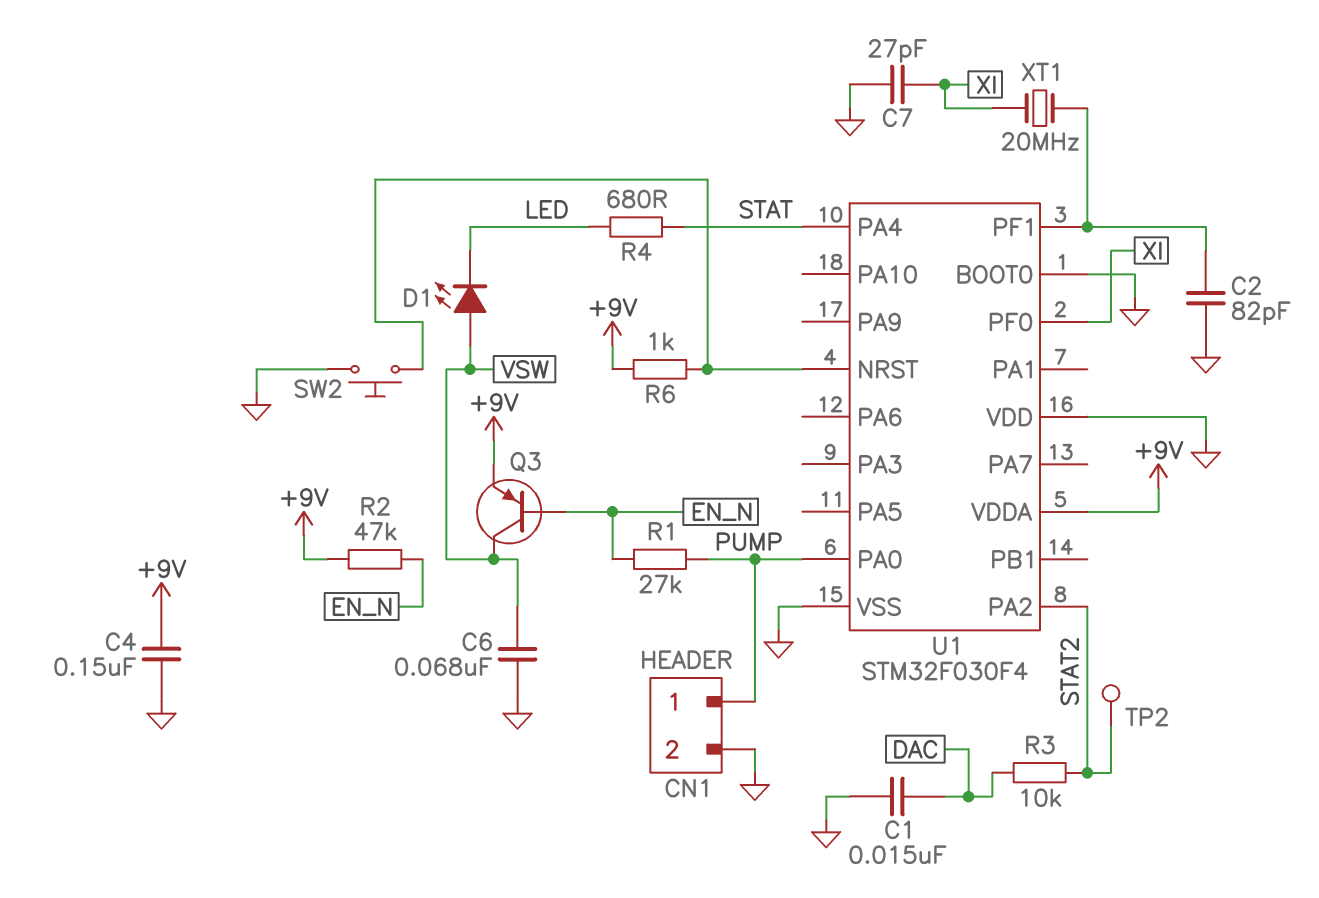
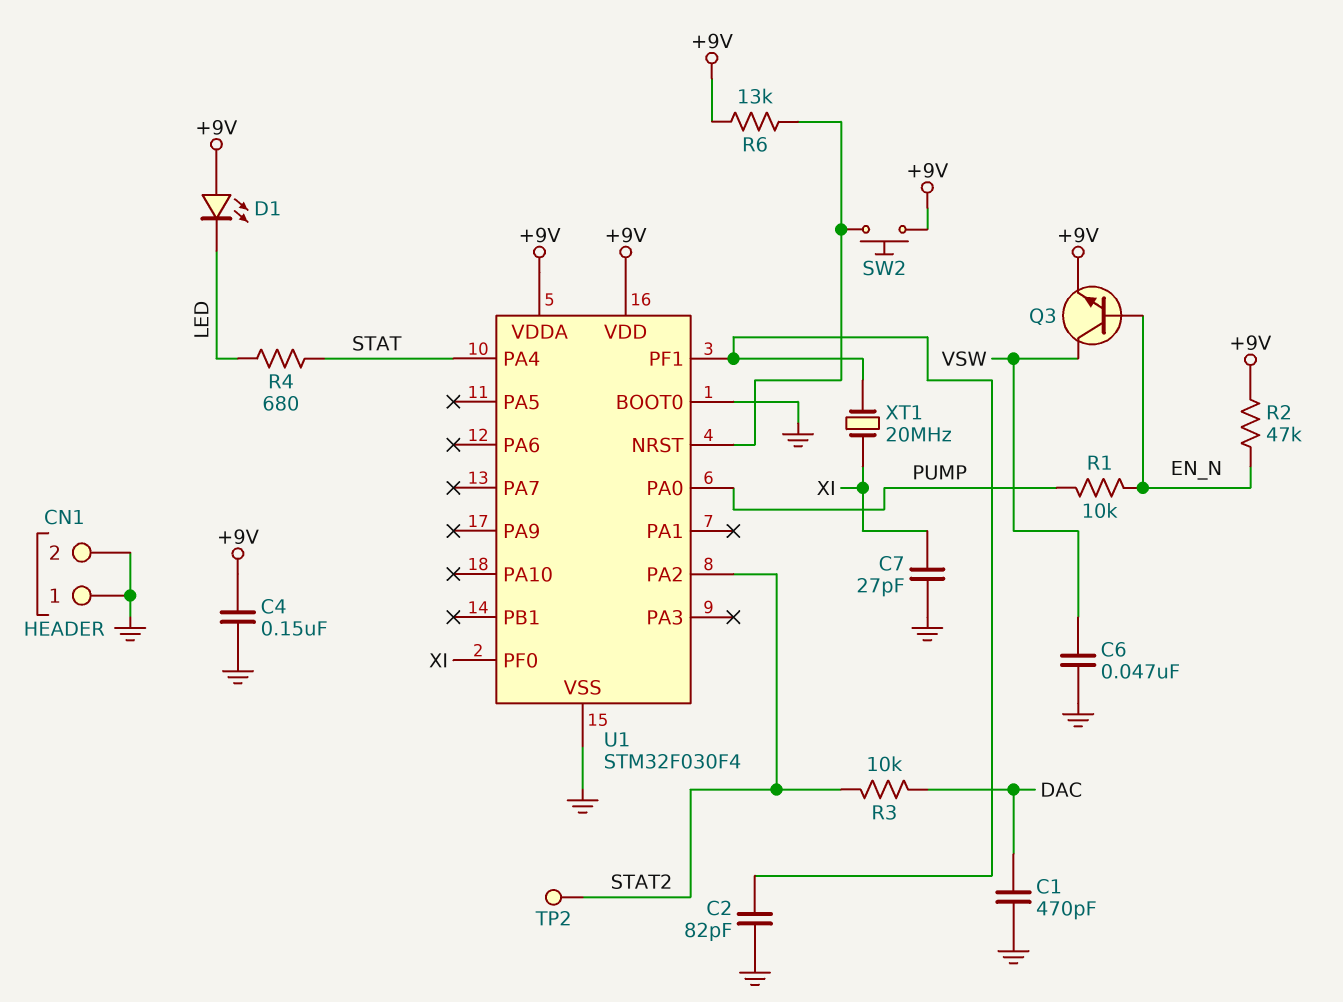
C1: 15nF (DAC, GND) -> 470pF (DAC, GND)
C6: 68nF (GND, VSW) -> 47nF (GND, VSW)
CN1 pin 1: PUMP -> GND
D1: LED (A VSW, K LED) -> LED (A +9V, K LED)
Q3: PNP (B EN_N, C VSW, E +9V) -> NPN (B EN_N, C VSW, E +9V)
R1: 27k (EN_N, PUMP) -> 10k (EN_N, PUMP)
R6: 1k (+9V, U1/NRST) -> 13k (+9V, U1/NRST)
SW2: button (GND, U1/NRST) -> button (+9V, U1/NRST)
U1 pin VDD: GND -> +9V

